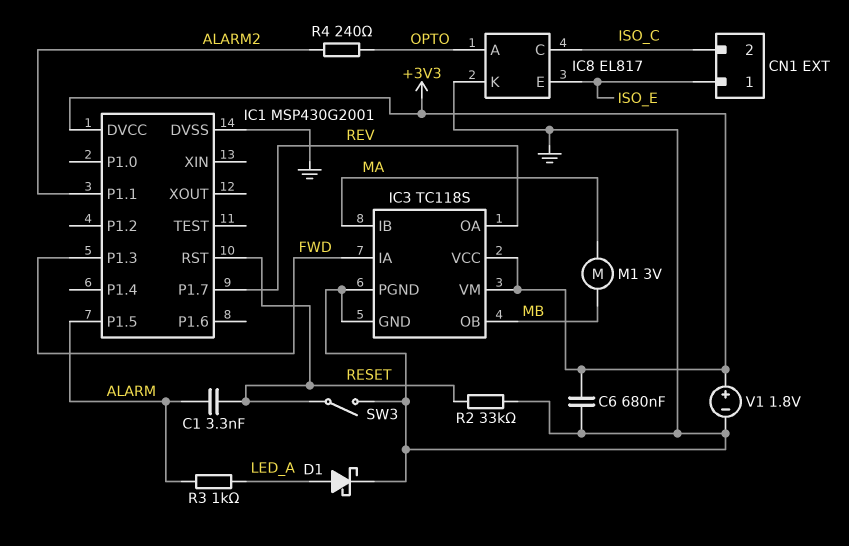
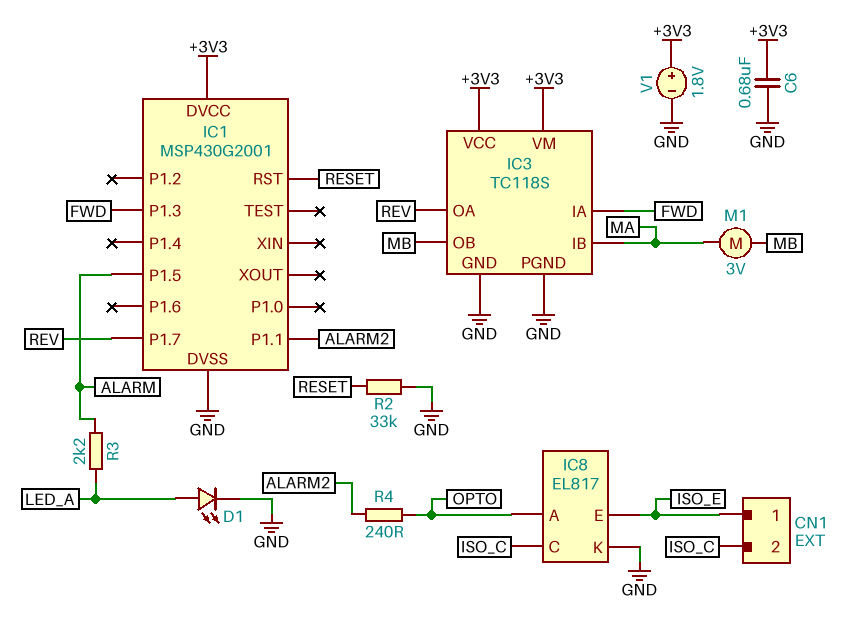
C1: 3.3nF (ALARM, RESET) -> none
D1: schottky (A LED_A, K GND) -> LED (A LED_A, K GND)
R3: 1k (ALARM, LED_A) -> 2.2k (ALARM, LED_A)
SW3: switch (GND, RESET) -> none

